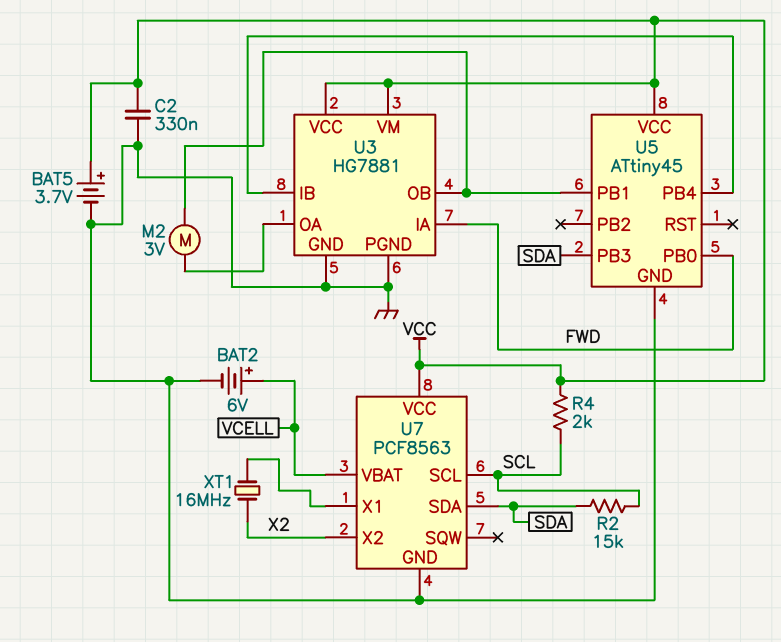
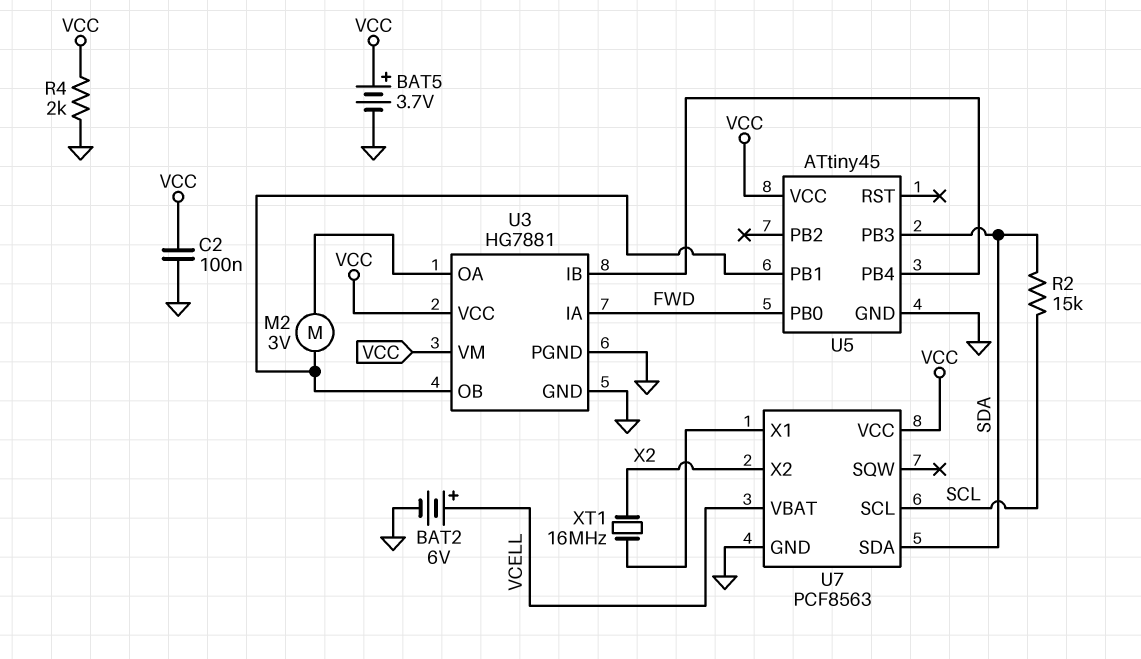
C2: 330nF (GND, VCC) -> 100nF (GND, VCC)
R4: 2k (SCL, VCC) -> 2k (GND, VCC)

